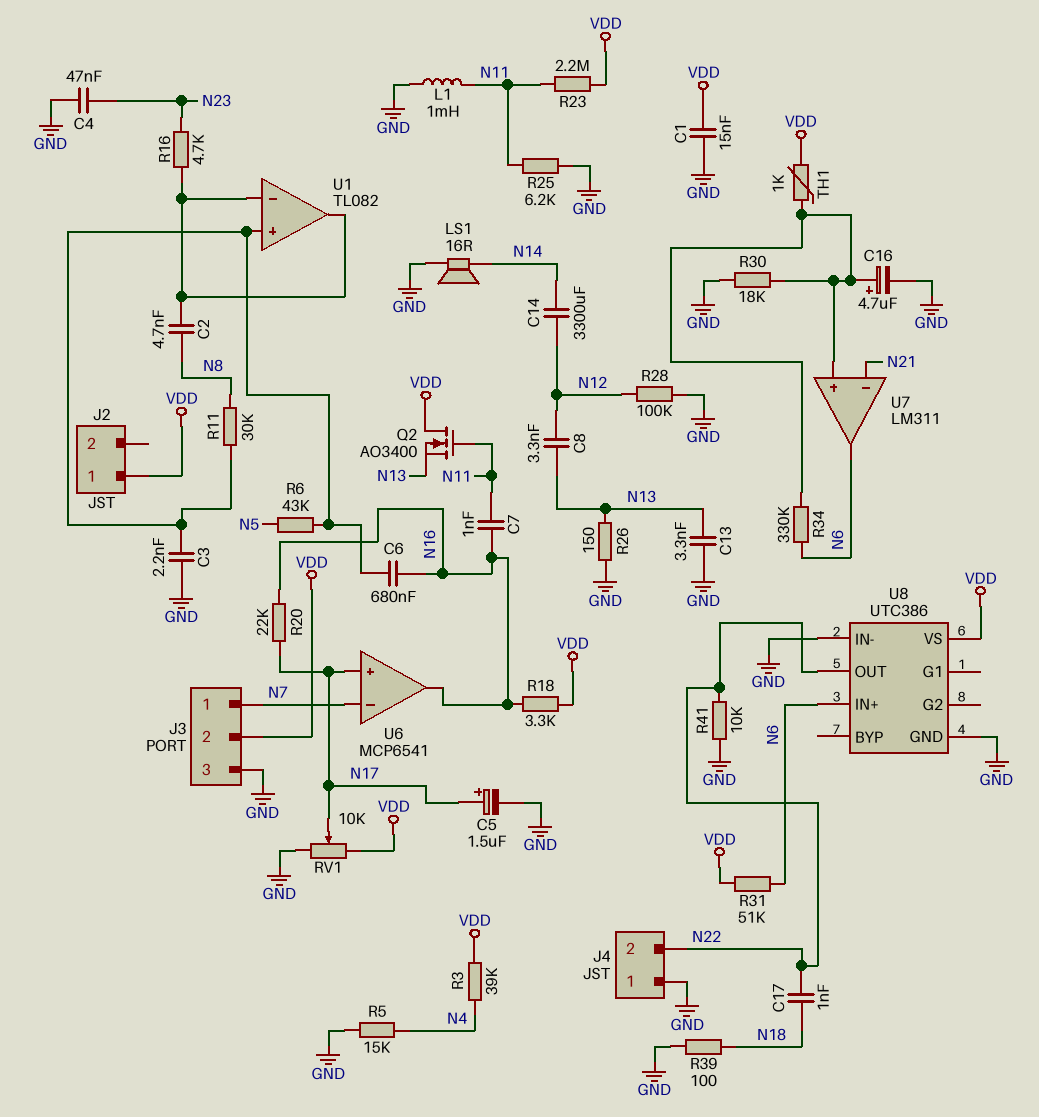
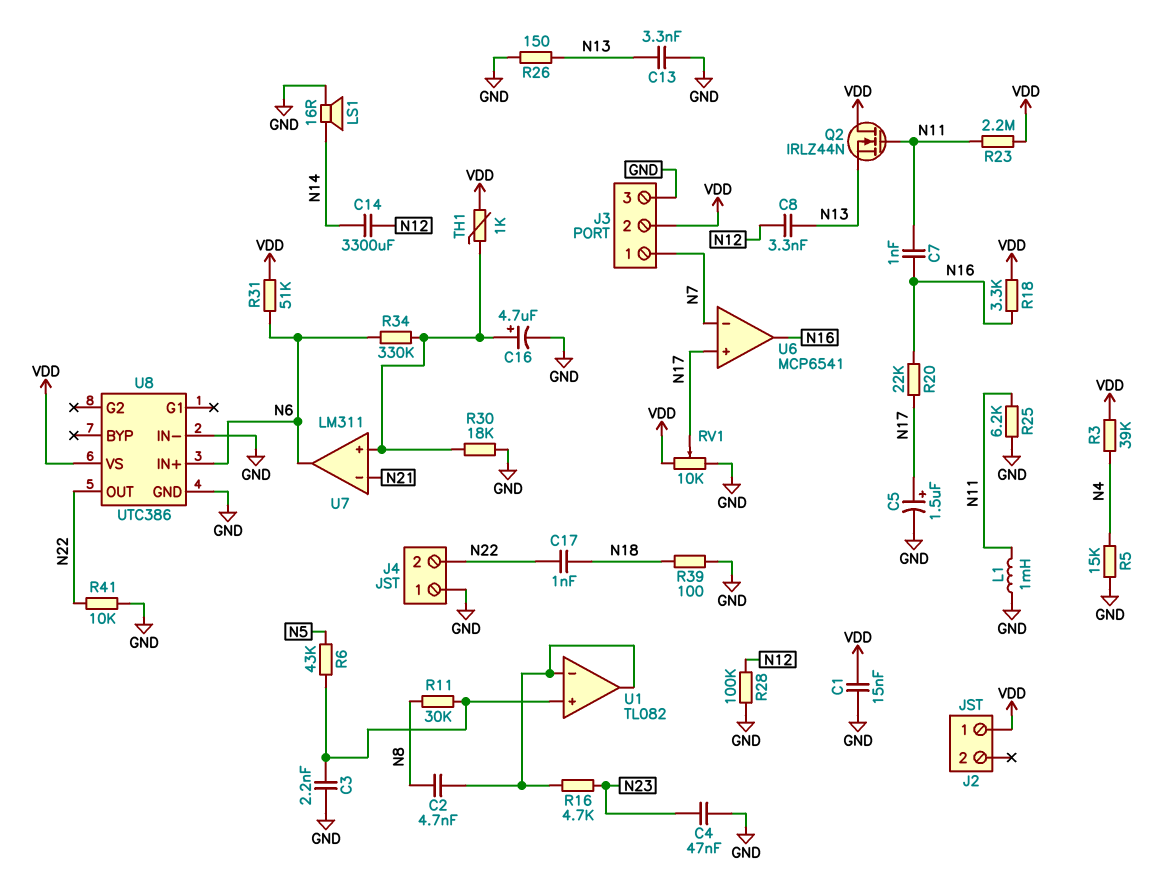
C6: 680nF (N16, U1/in+) -> none
Q2: NMOS AO3400 (G N11, D VDD, S N13) -> NMOS IRLZ44N (G N11, D VDD, S N13)

